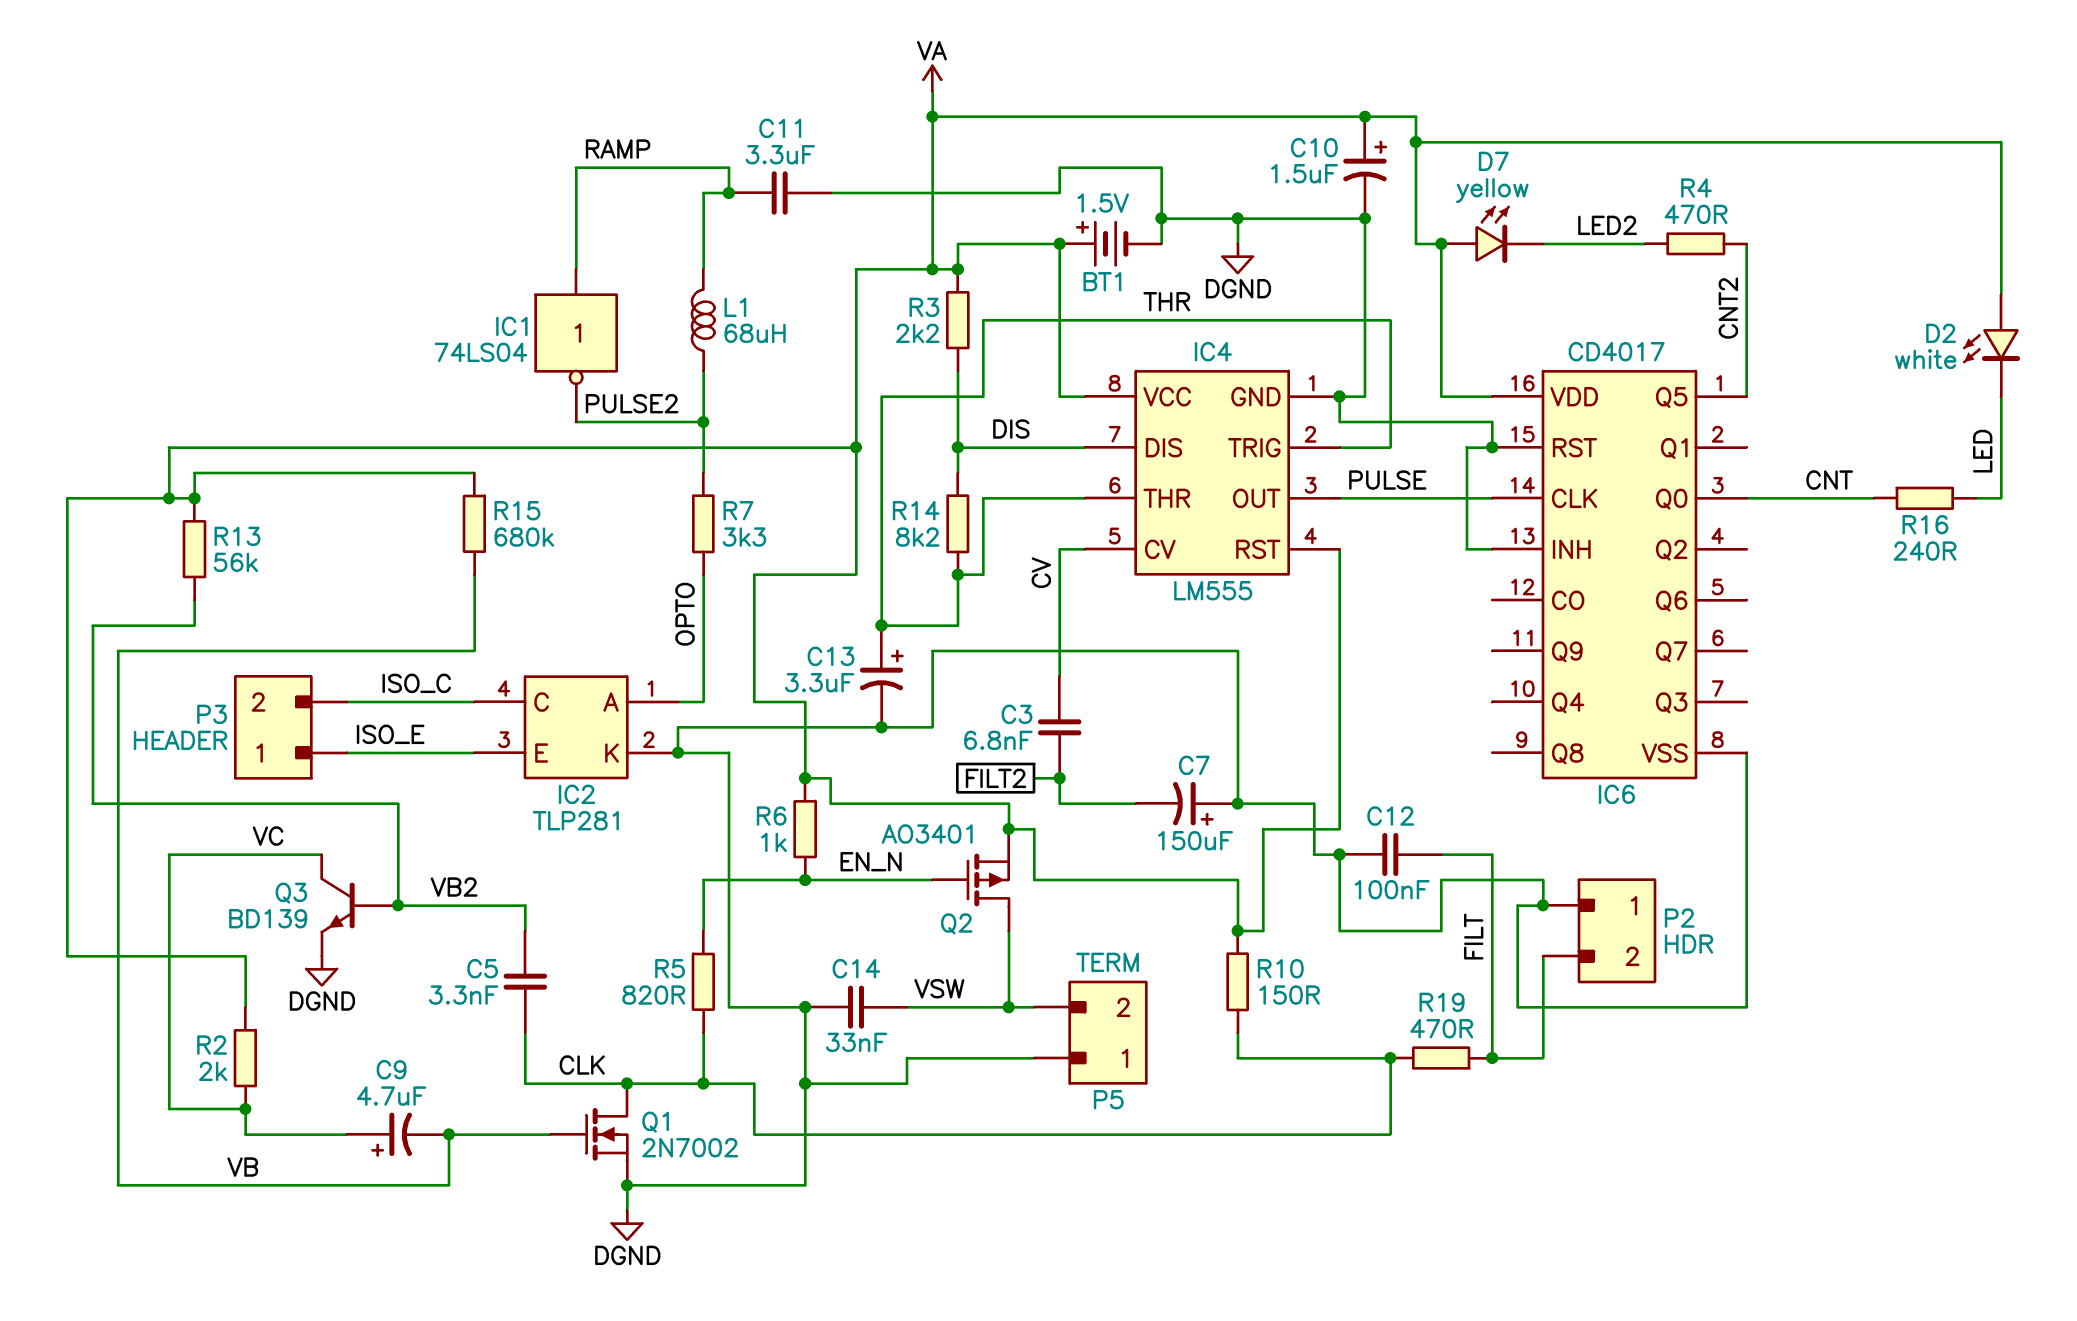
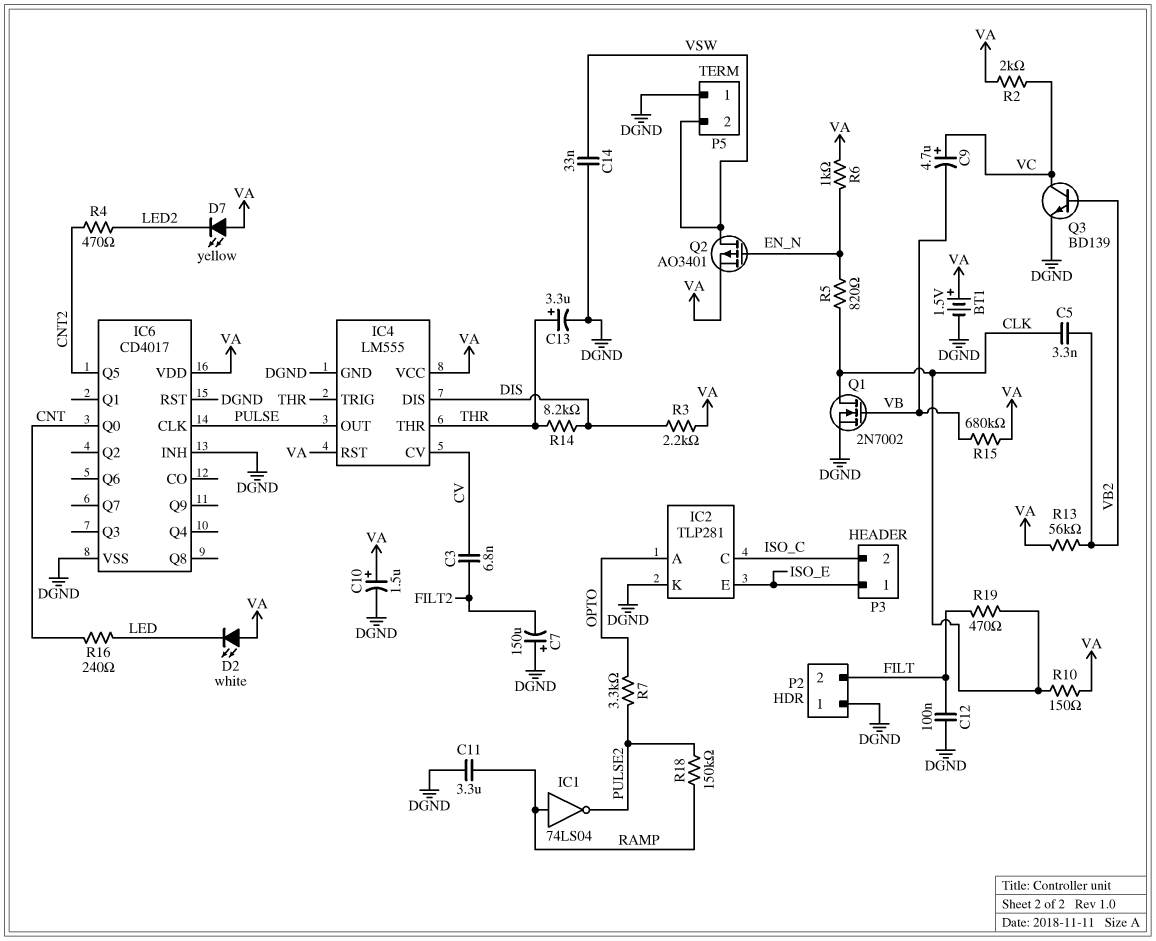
L1: 68uH (PULSE2, RAMP) -> none
R18: none -> 150k (PULSE2, RAMP)

